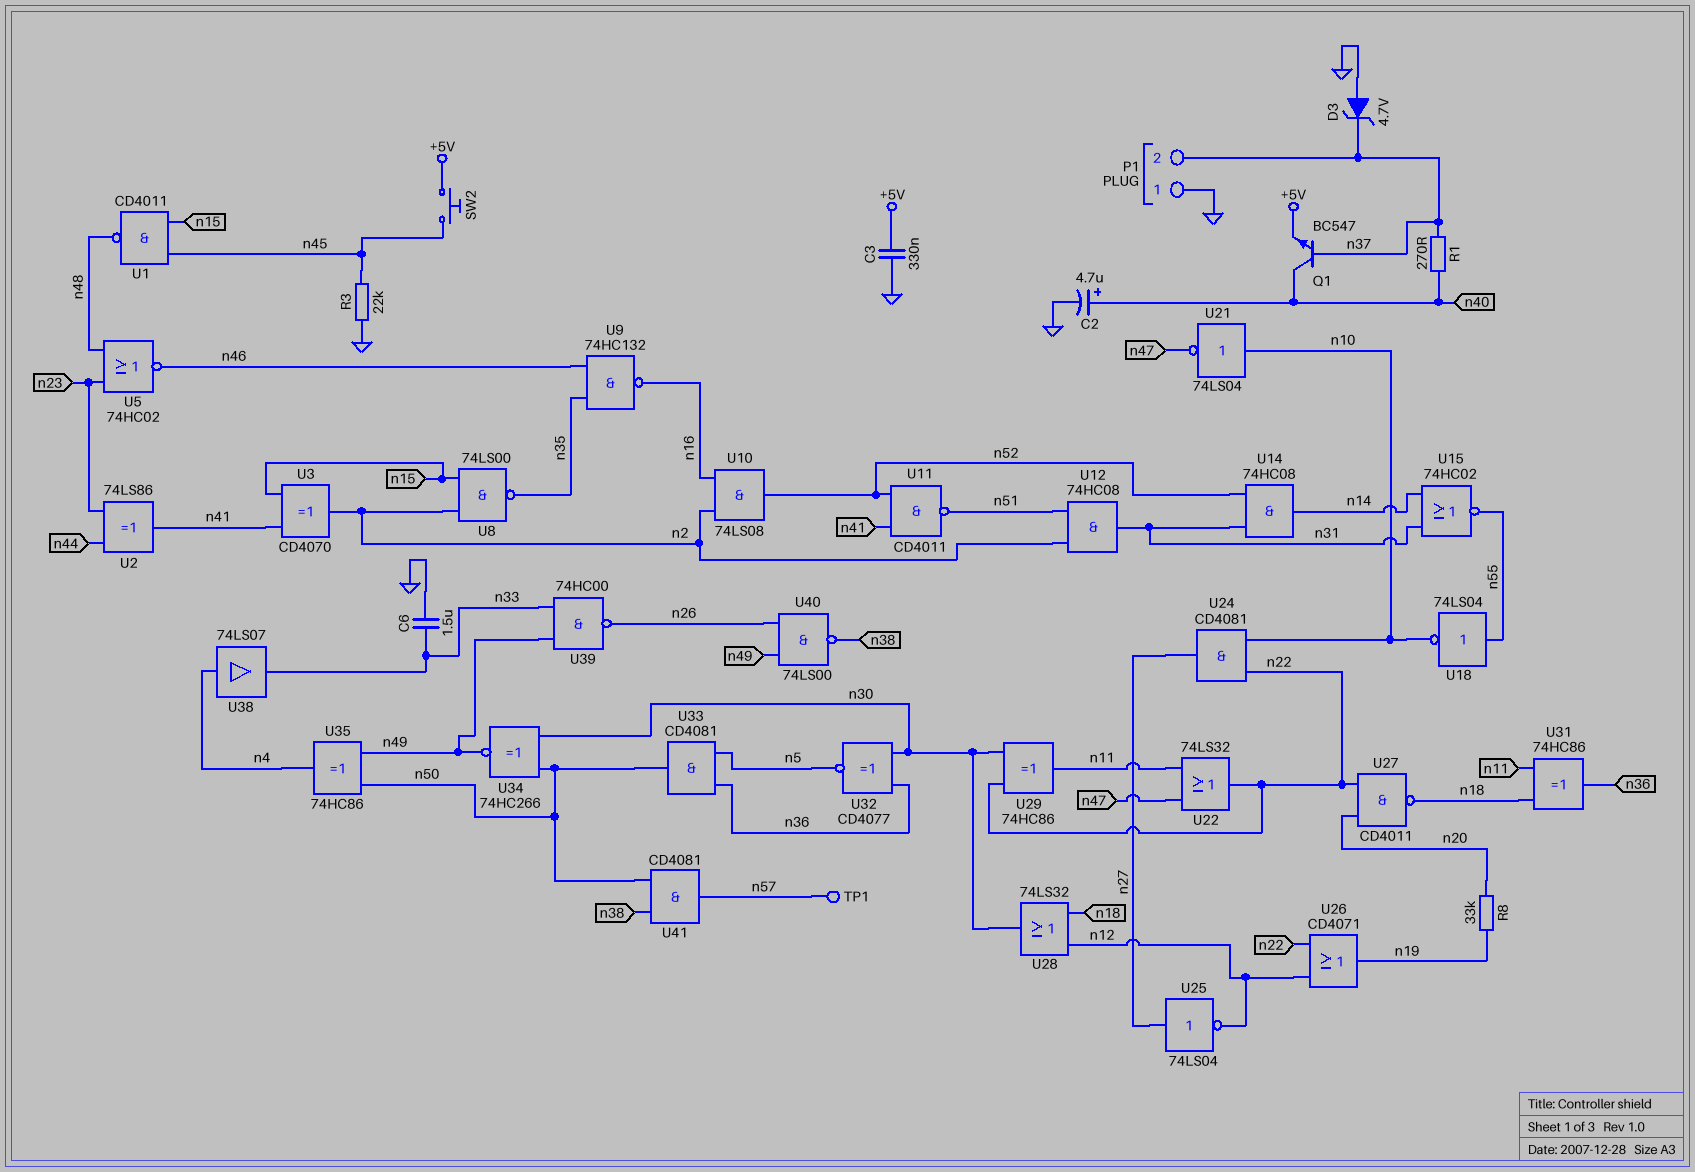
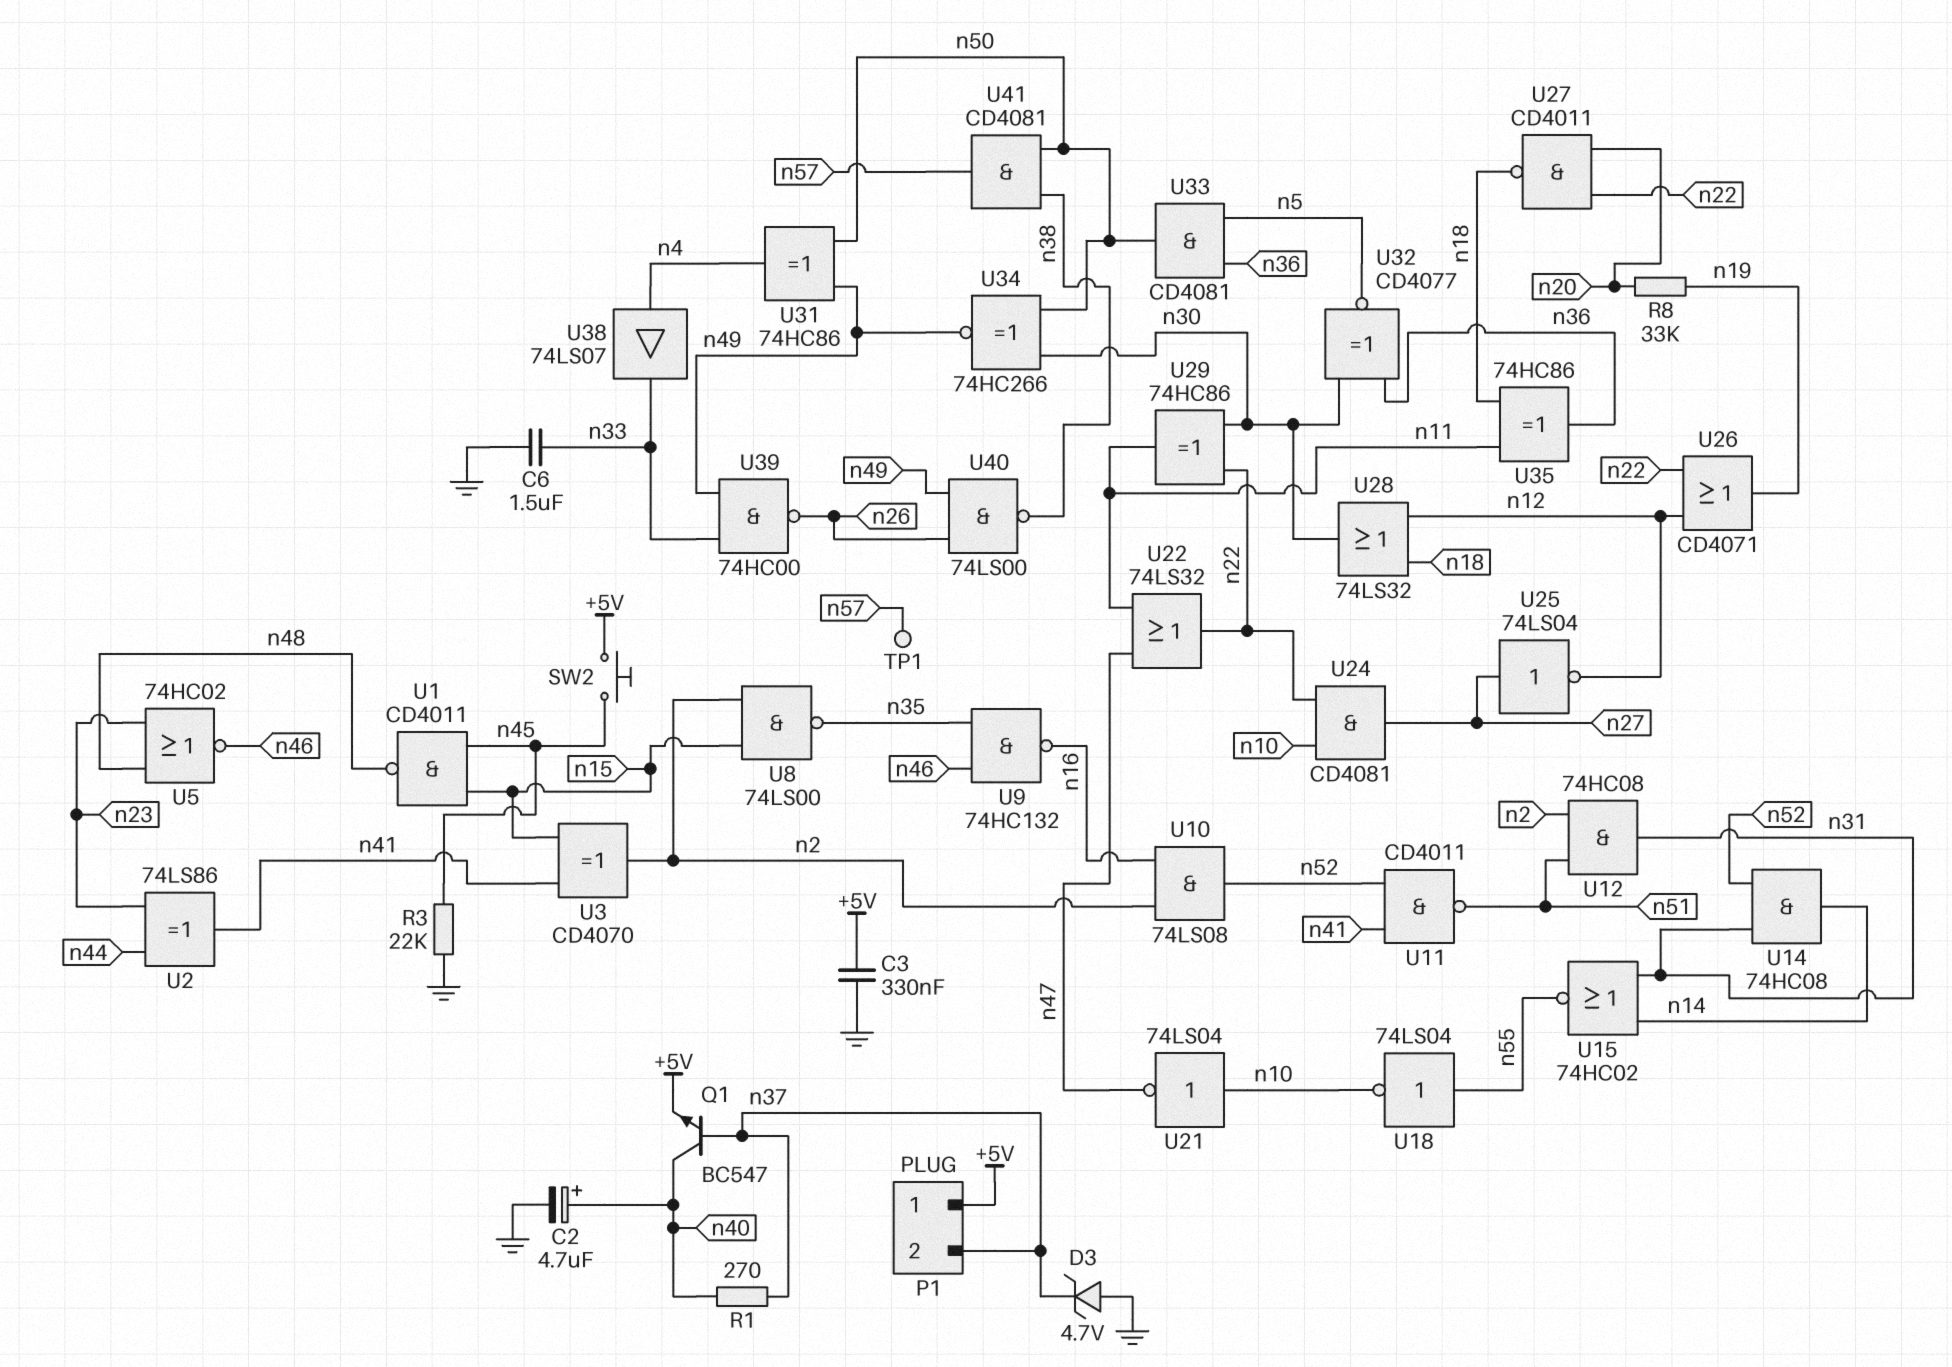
P1 pin 1: GND -> +5V
U31: XOR 74HC86 (in n11, in n18, out n36) -> XOR 74HC86 (in n49, in n50, out n4)
U35: XOR 74HC86 (in n49, in n50, out n4) -> XOR 74HC86 (in n11, in n18, out n36)

